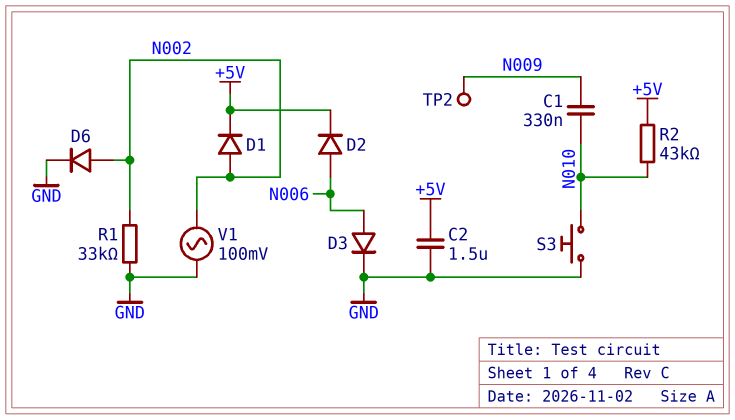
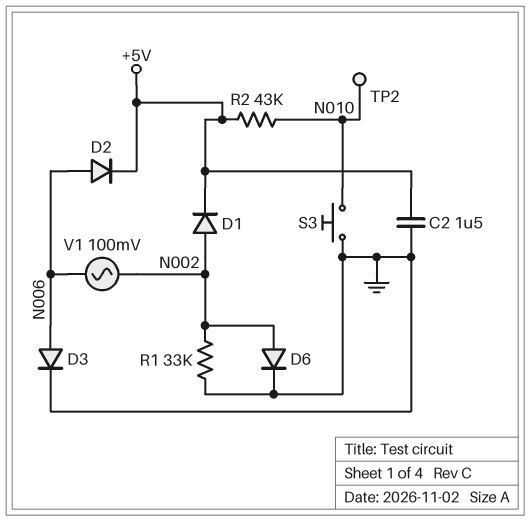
C1: 330nF (N009, N010) -> none
TP2: test point (N009) -> test point (N010)
V1: AC 100mV (GND, N002) -> AC 100mV (N002, N006)

